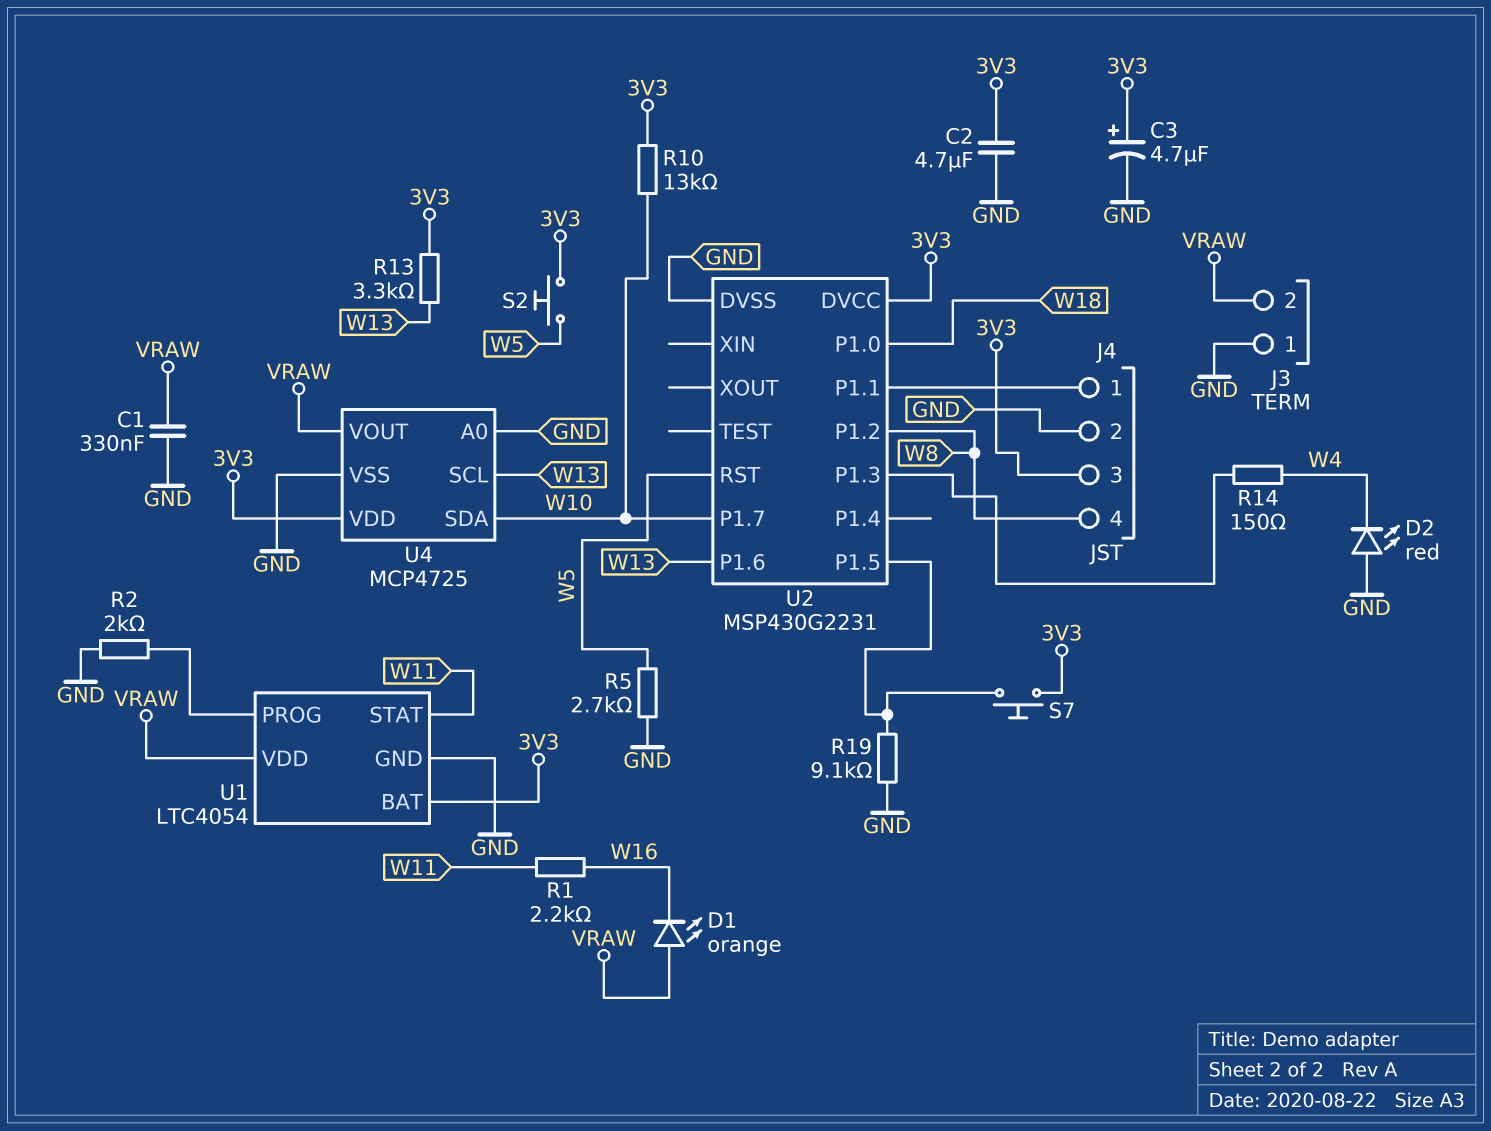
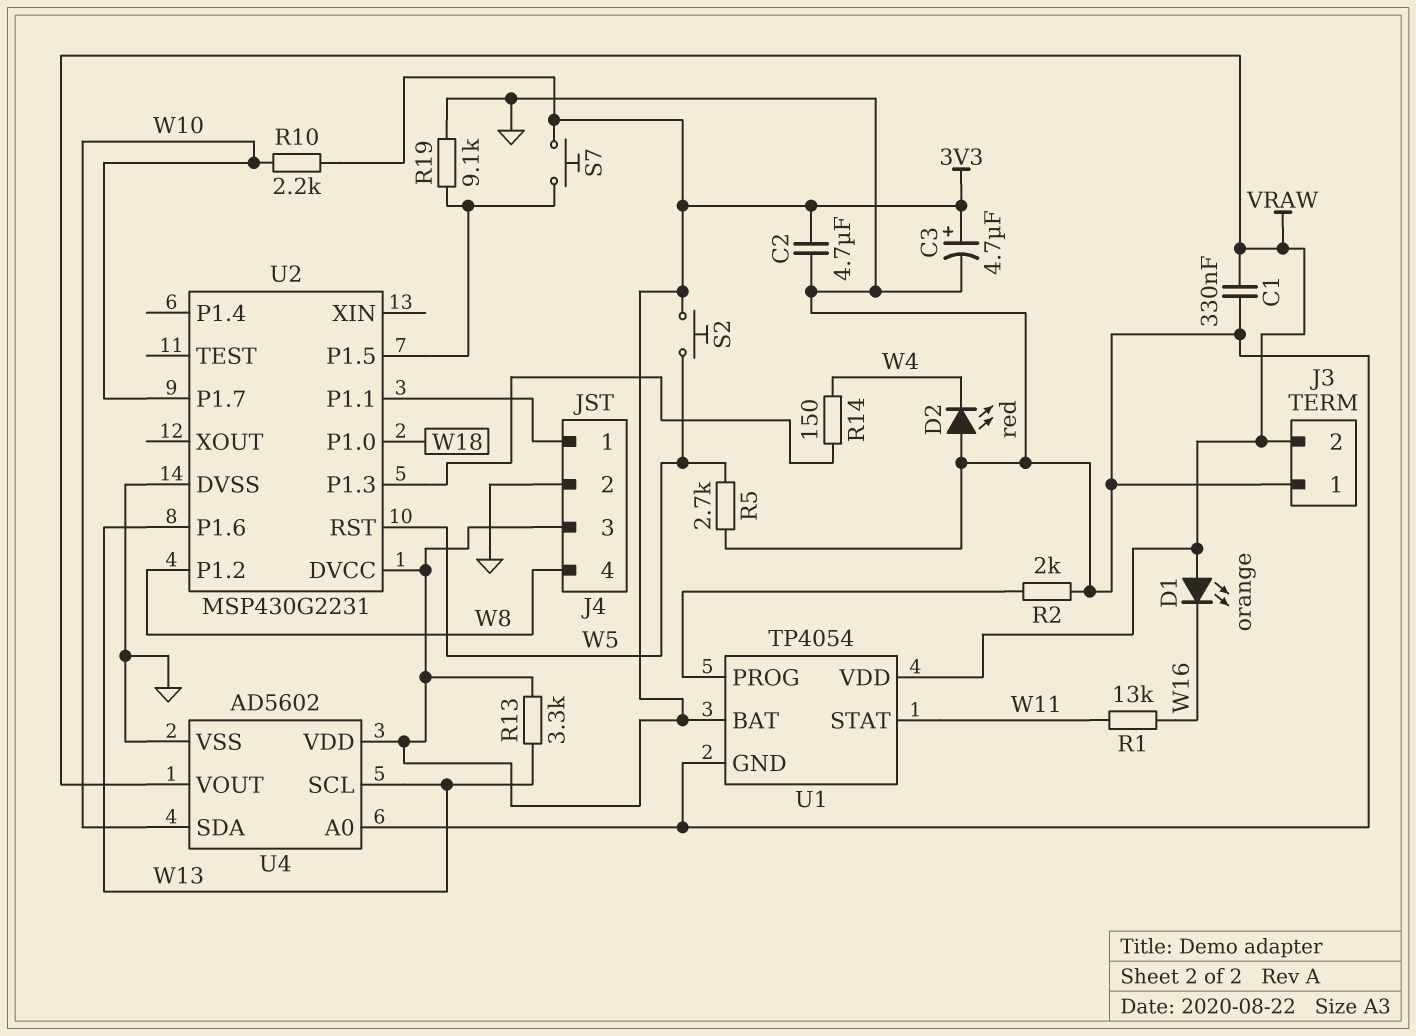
R1: 2.2k (W11, W16) -> 13k (W11, W16)
R10: 13k (3V3, W10) -> 2.2k (3V3, W10)
U1: LTC4054 -> TP4054
U4: MCP4725 -> AD5602

